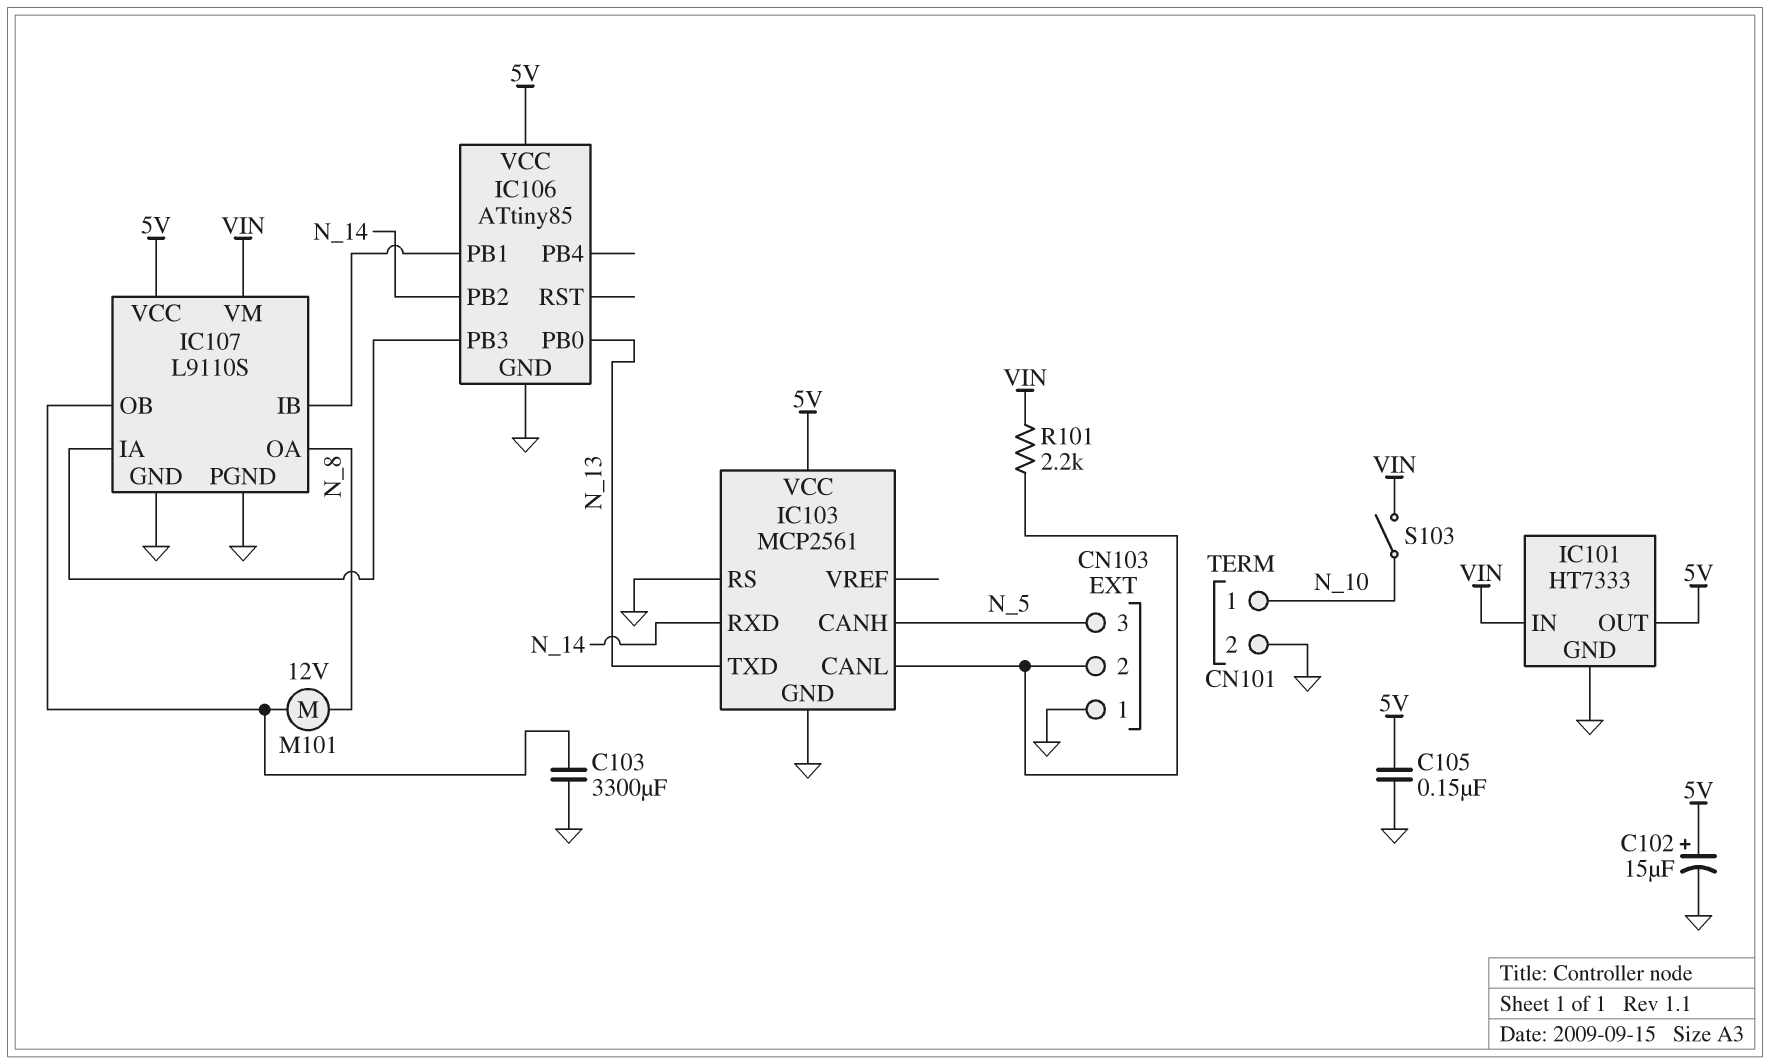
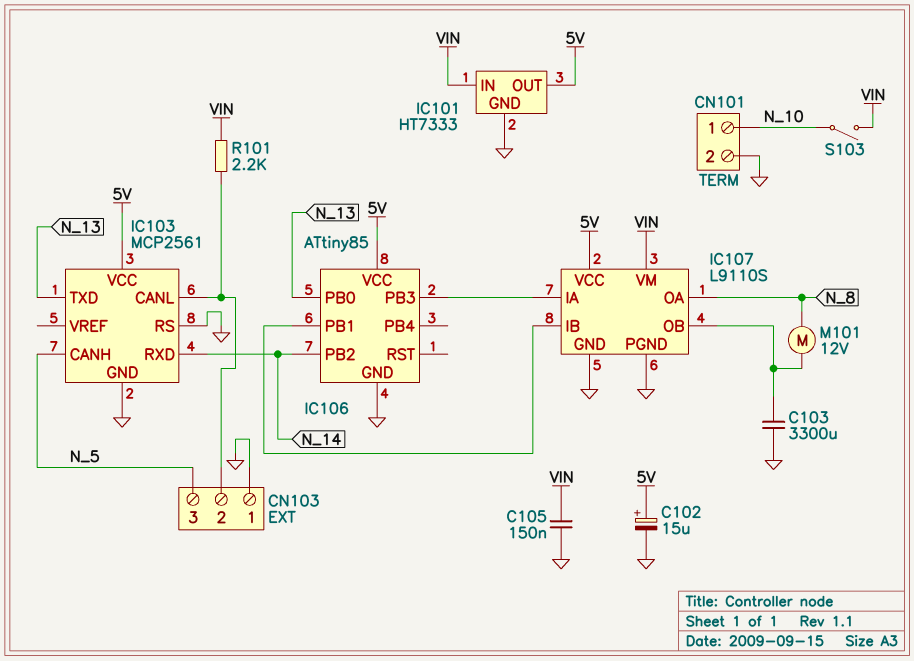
C105: 150nF (5V, GND) -> 150nF (GND, VIN)

